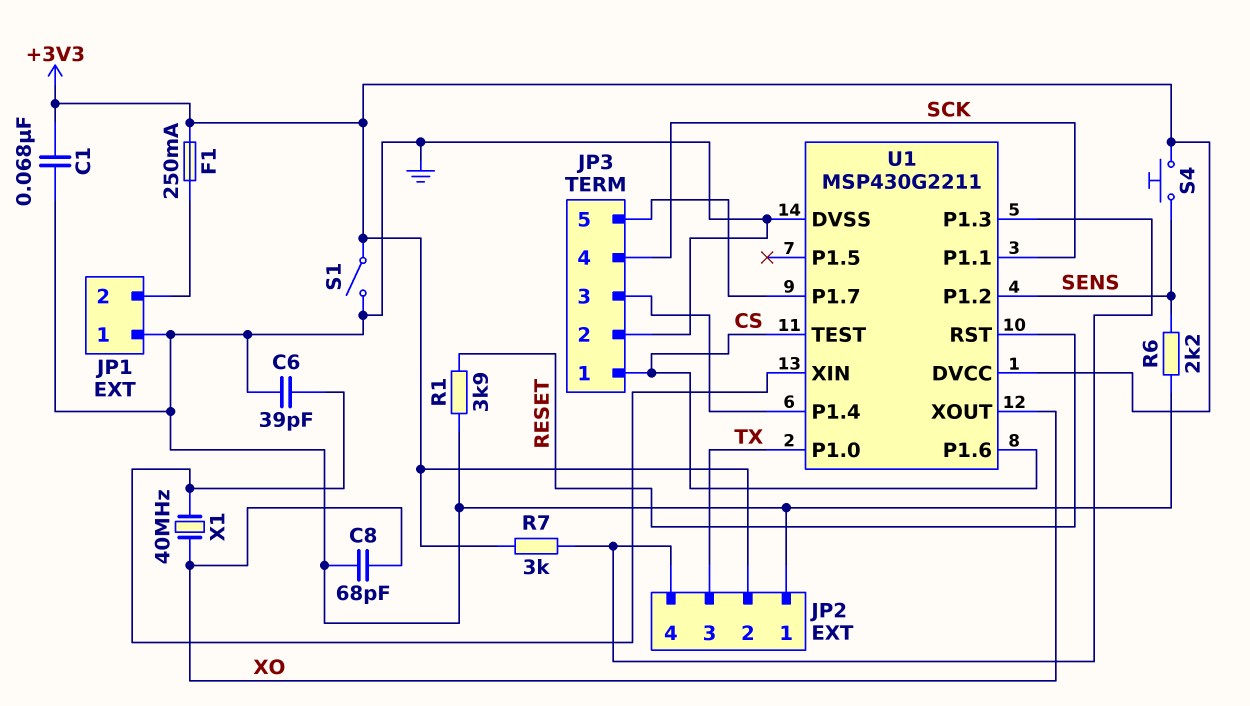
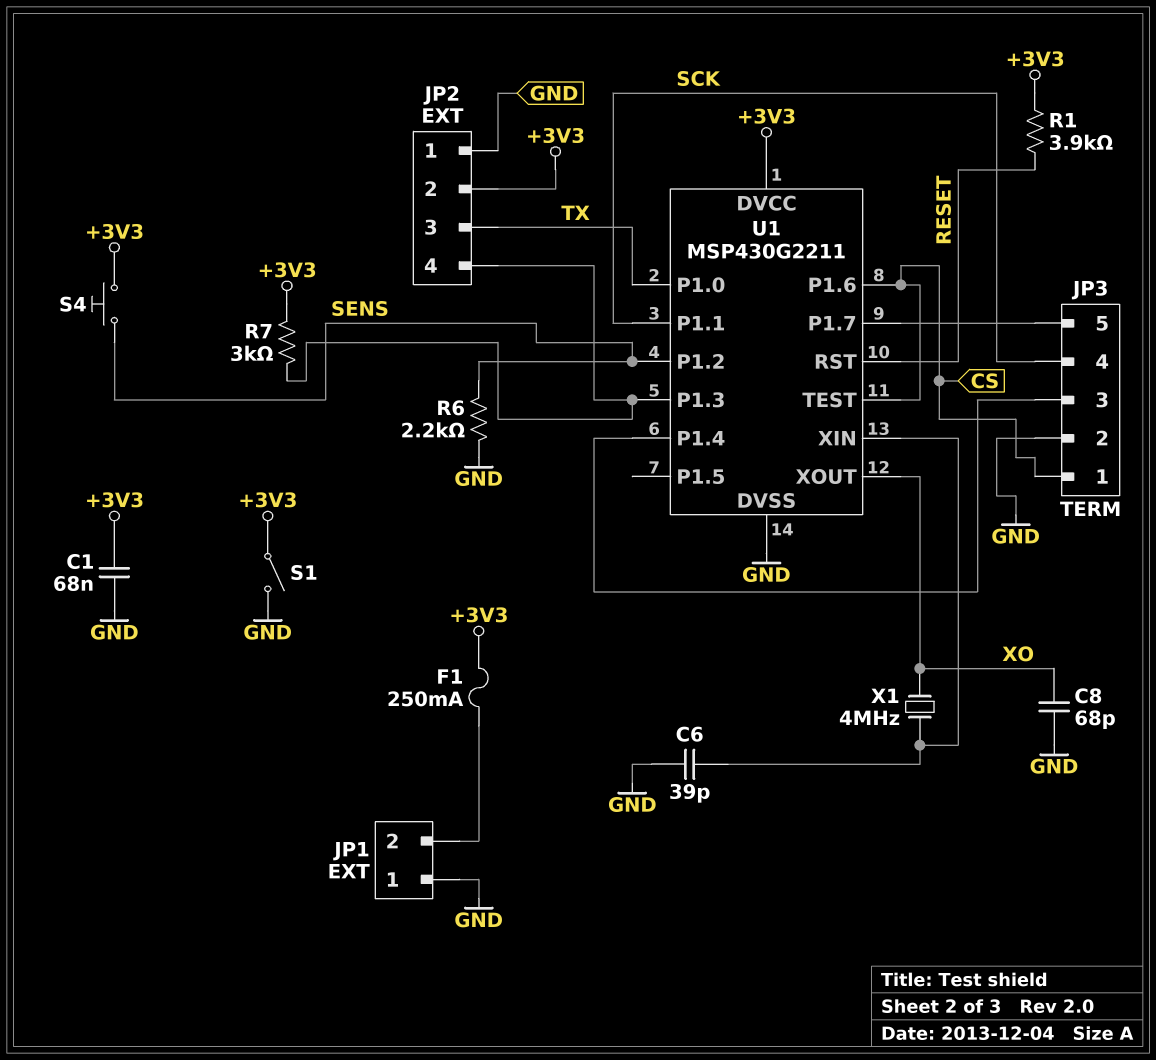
R1: 3.9k (GND, RESET) -> 3.9k (+3V3, RESET)
X1: 40MHz (U1/XIN, XO) -> 4MHz (U1/XIN, XO)

